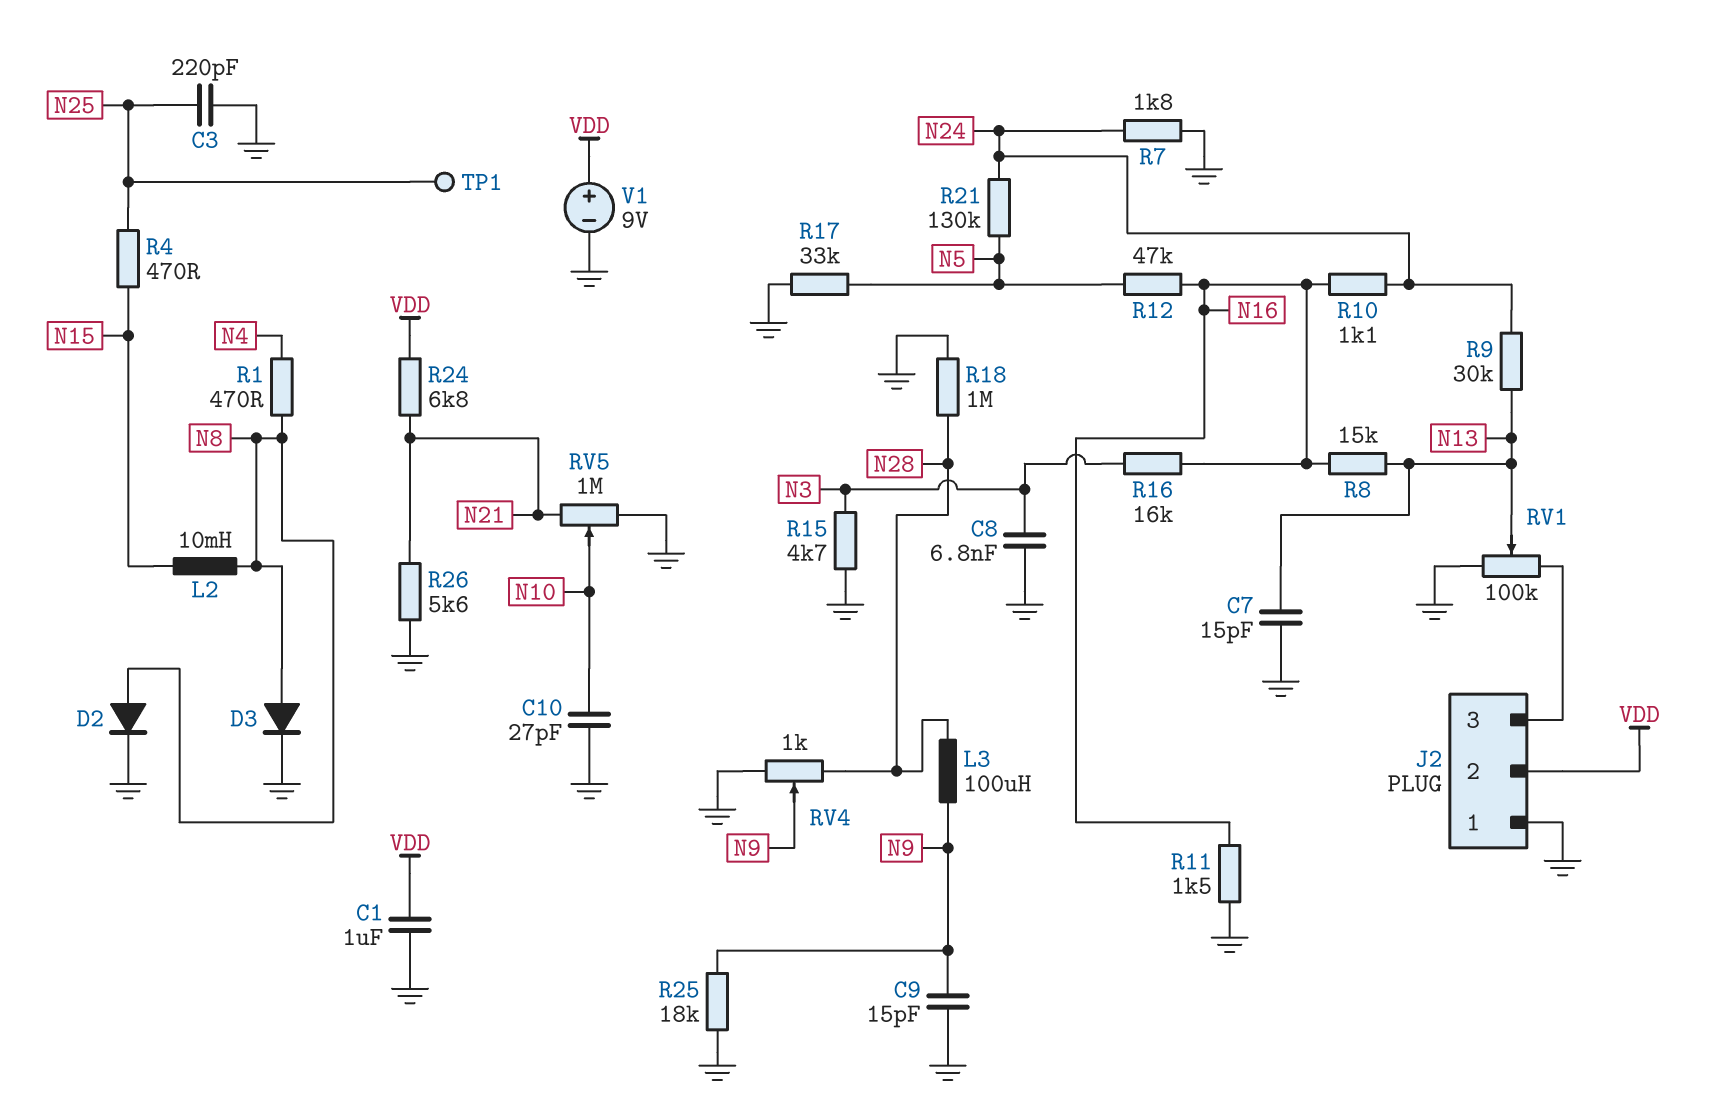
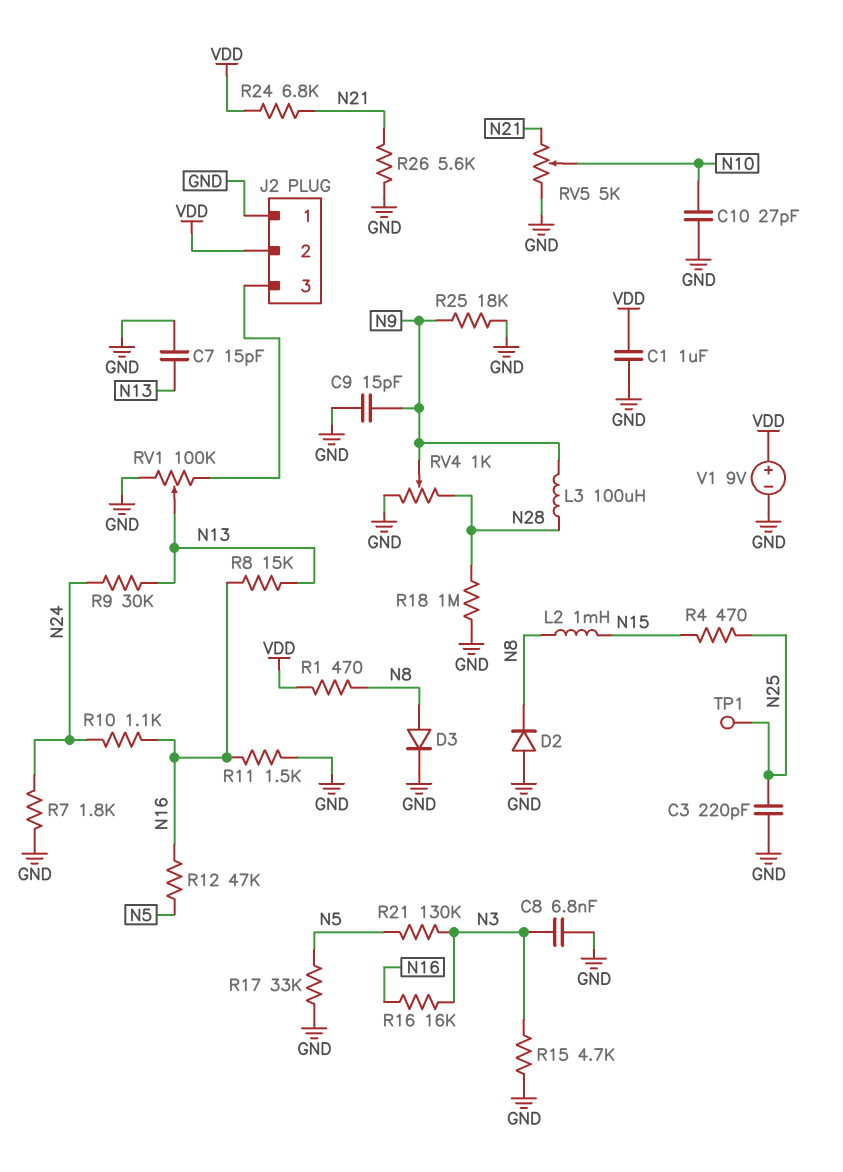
D2: diode (A N8, K GND) -> diode (A GND, K N8)
L2: 10mH (N8, N15) -> 1mH (N8, N15)
R1: 470 (N4, N8) -> 470 (N8, VDD)
R21: 130k (N5, N24) -> 130k (N3, N5)
RV5: 1M (GND, N21, wiper N10) -> 5k (GND, N21, wiper N10)

